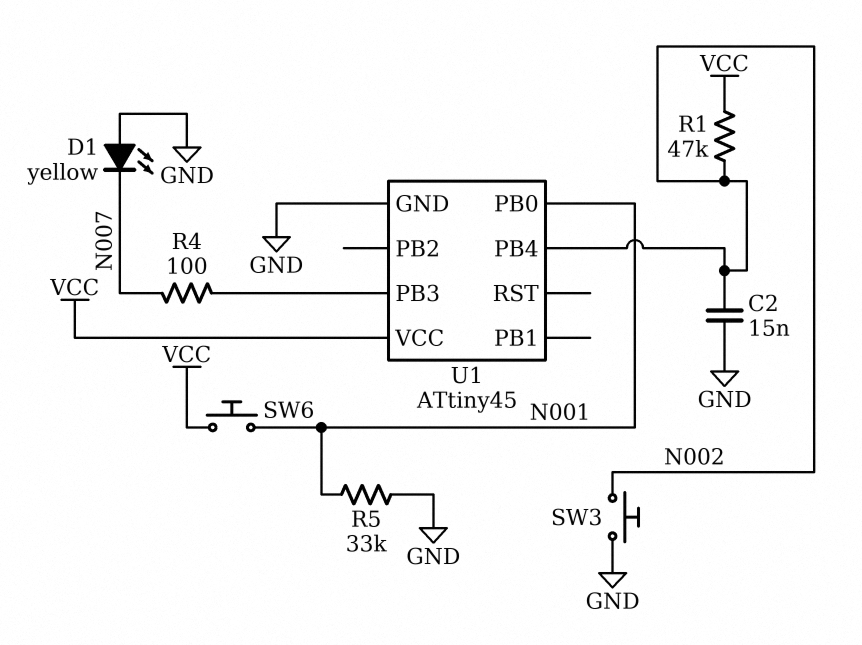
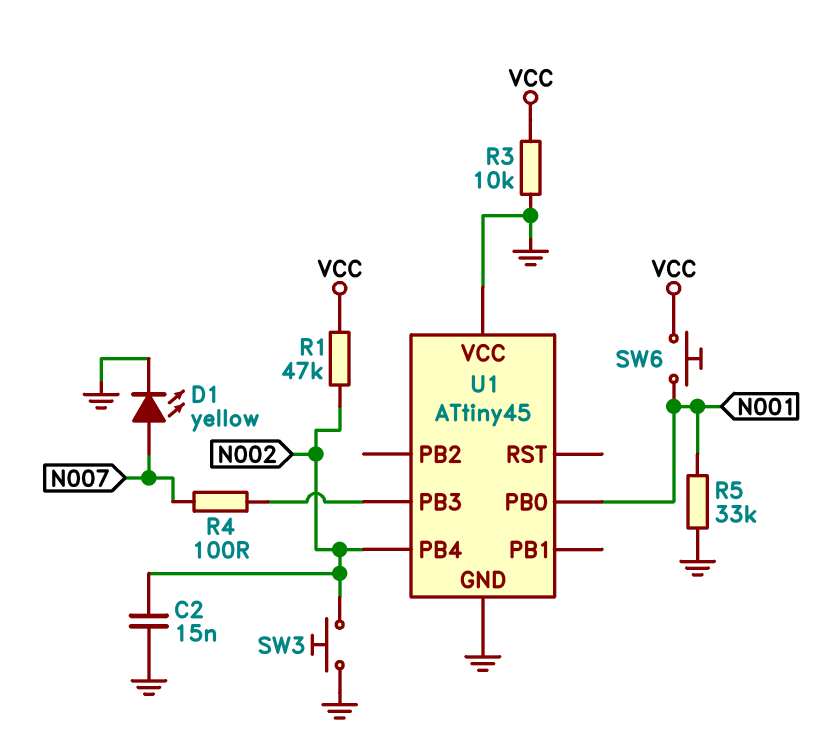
D1: LED yellow (A GND, K N007) -> LED yellow (A N007, K GND)
R3: none -> 10k (GND, VCC)
U1 pin VCC: VCC -> GND

